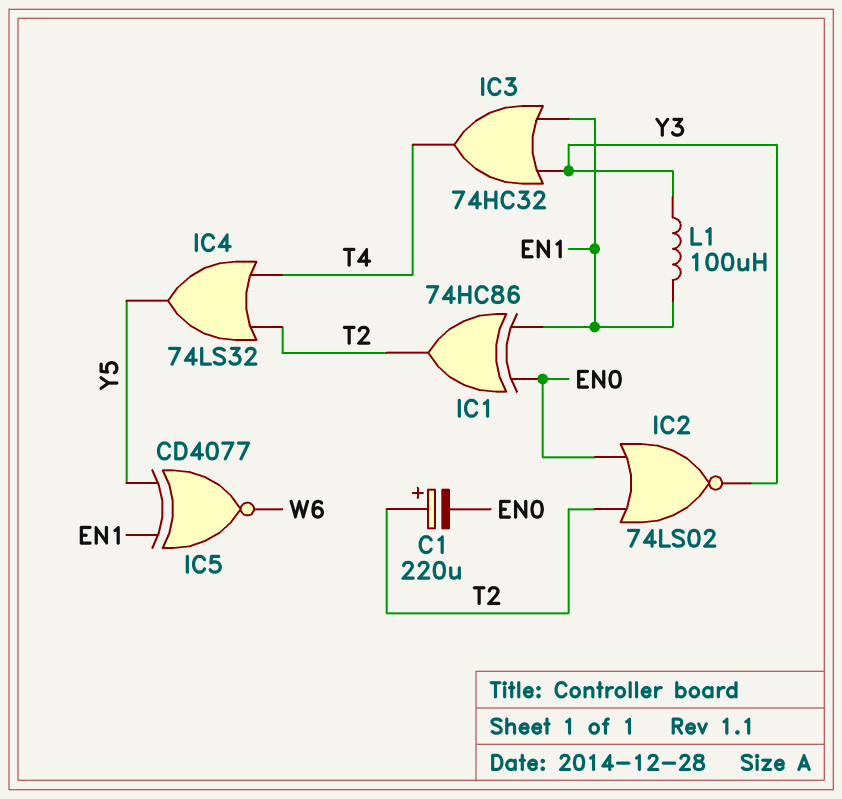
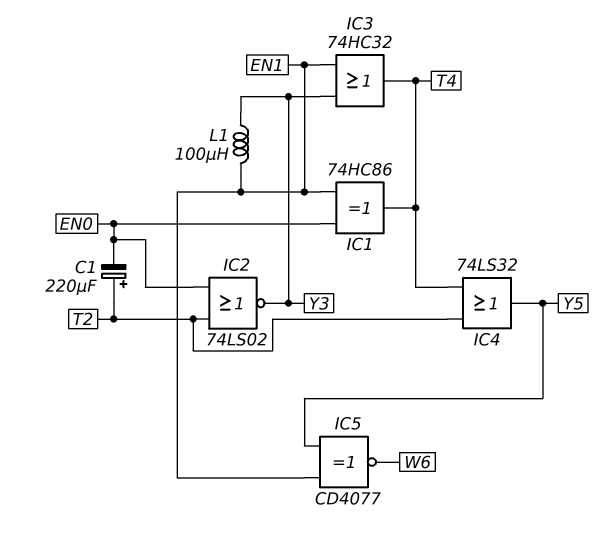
IC1: XOR 74HC86 (in EN0, in EN1, out T2) -> XOR 74HC86 (in EN0, in EN1, out T4)

